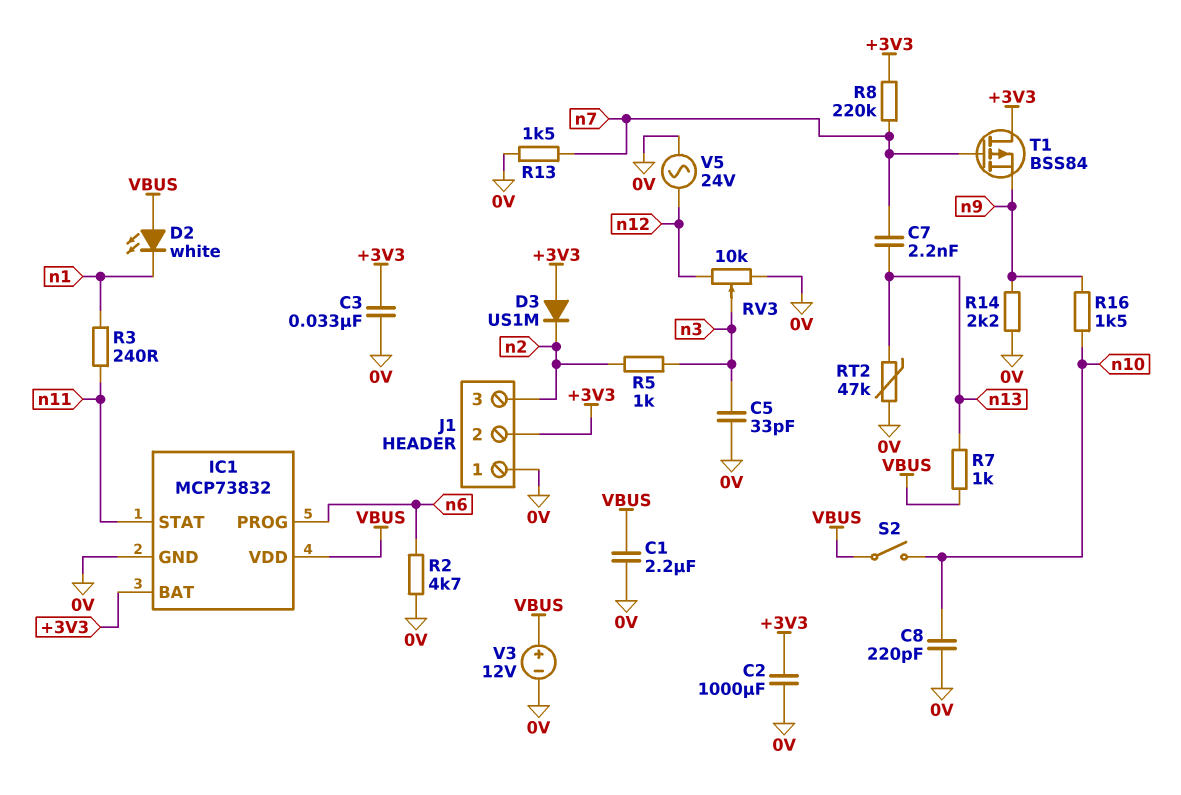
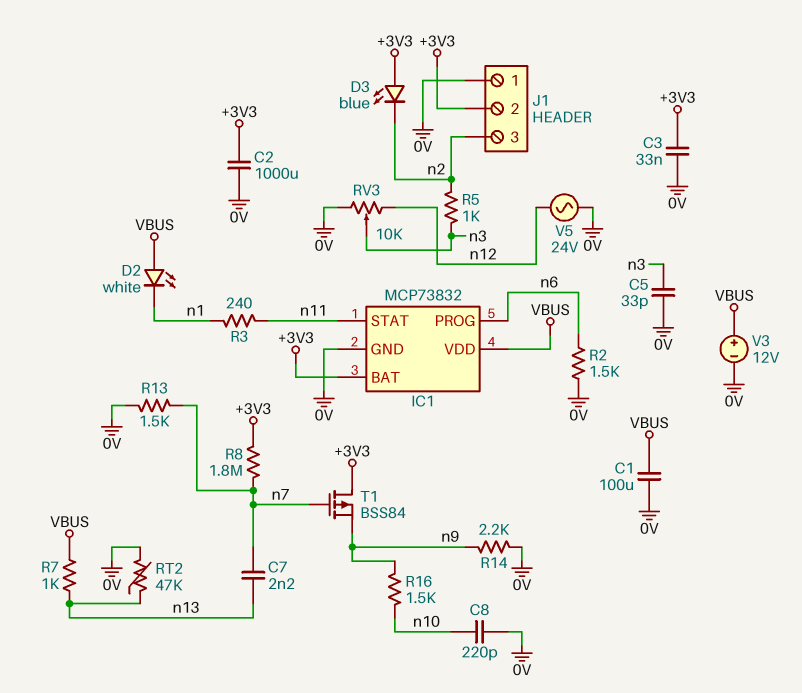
C1: 2.2uF (0V, VBUS) -> 100uF (0V, VBUS)
D3: diode US1M (A +3V3, K n2) -> LED blue (A +3V3, K n2)
R2: 4.7k (0V, n6) -> 1.5k (0V, n6)
R8: 220k (+3V3, n7) -> 1.8M (+3V3, n7)
S2: switch (VBUS, n10) -> none

